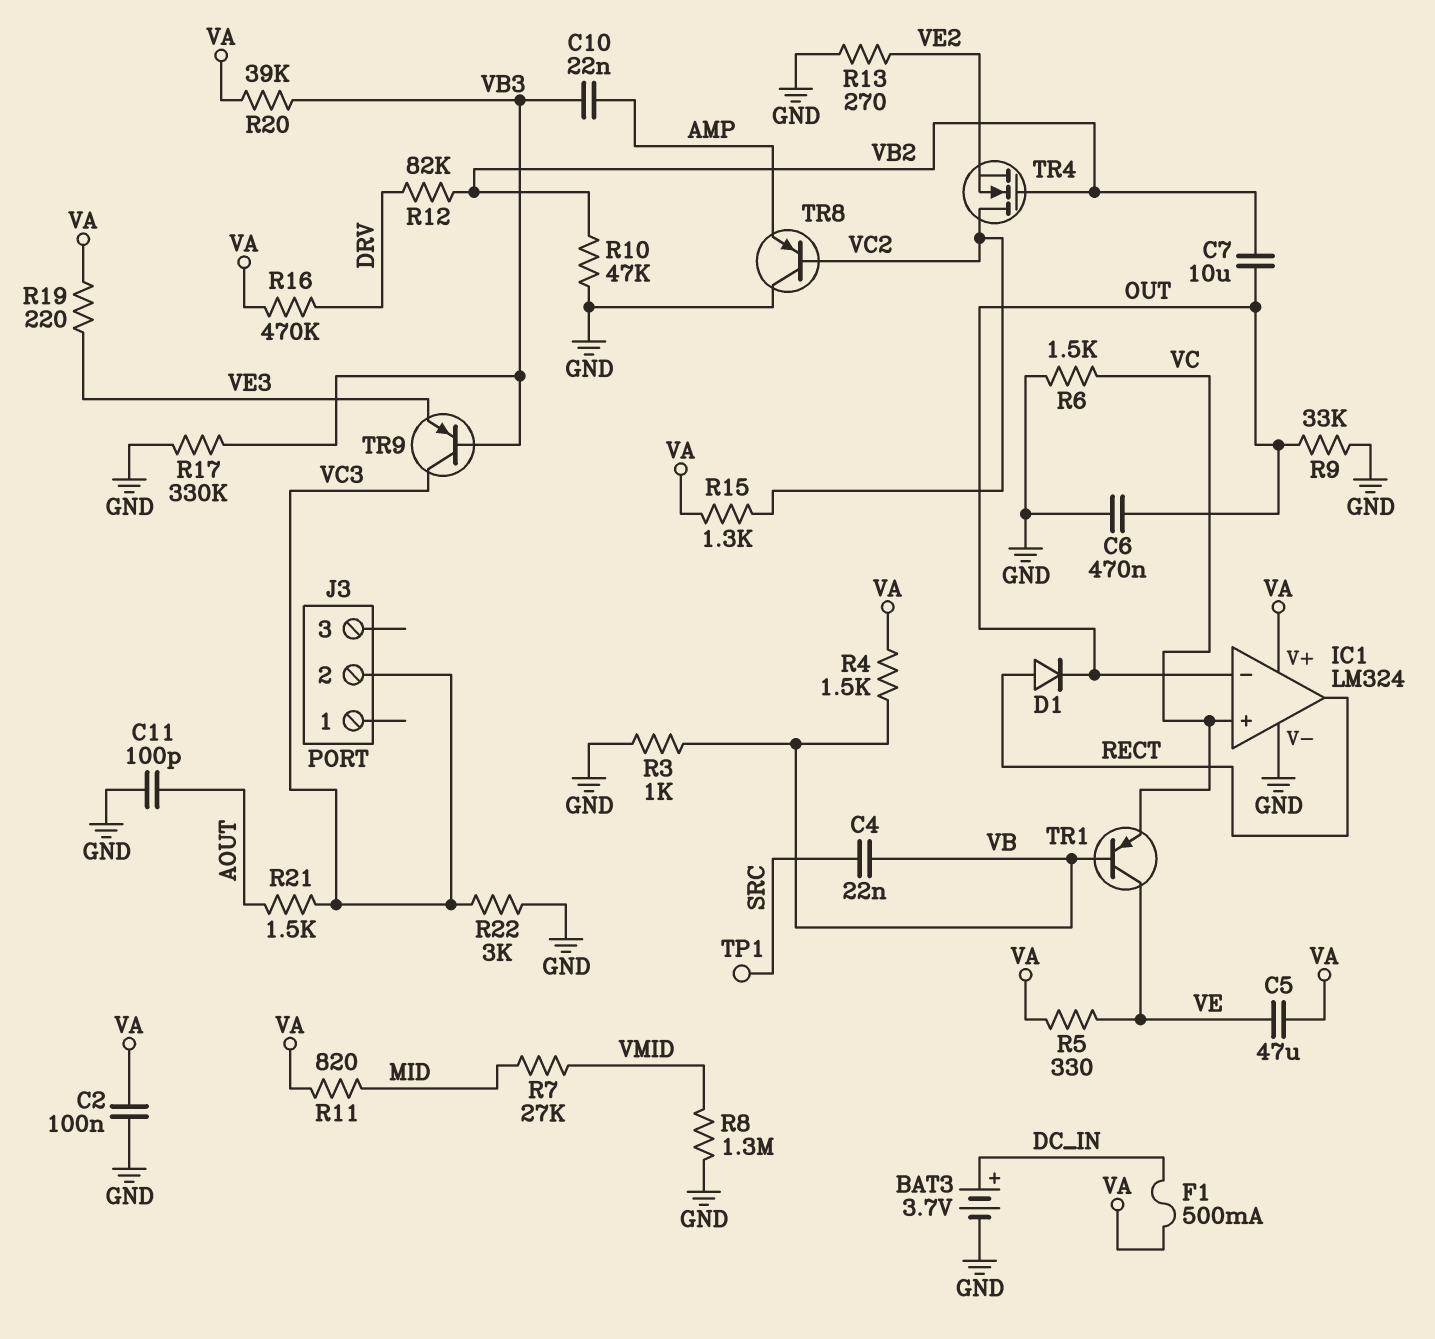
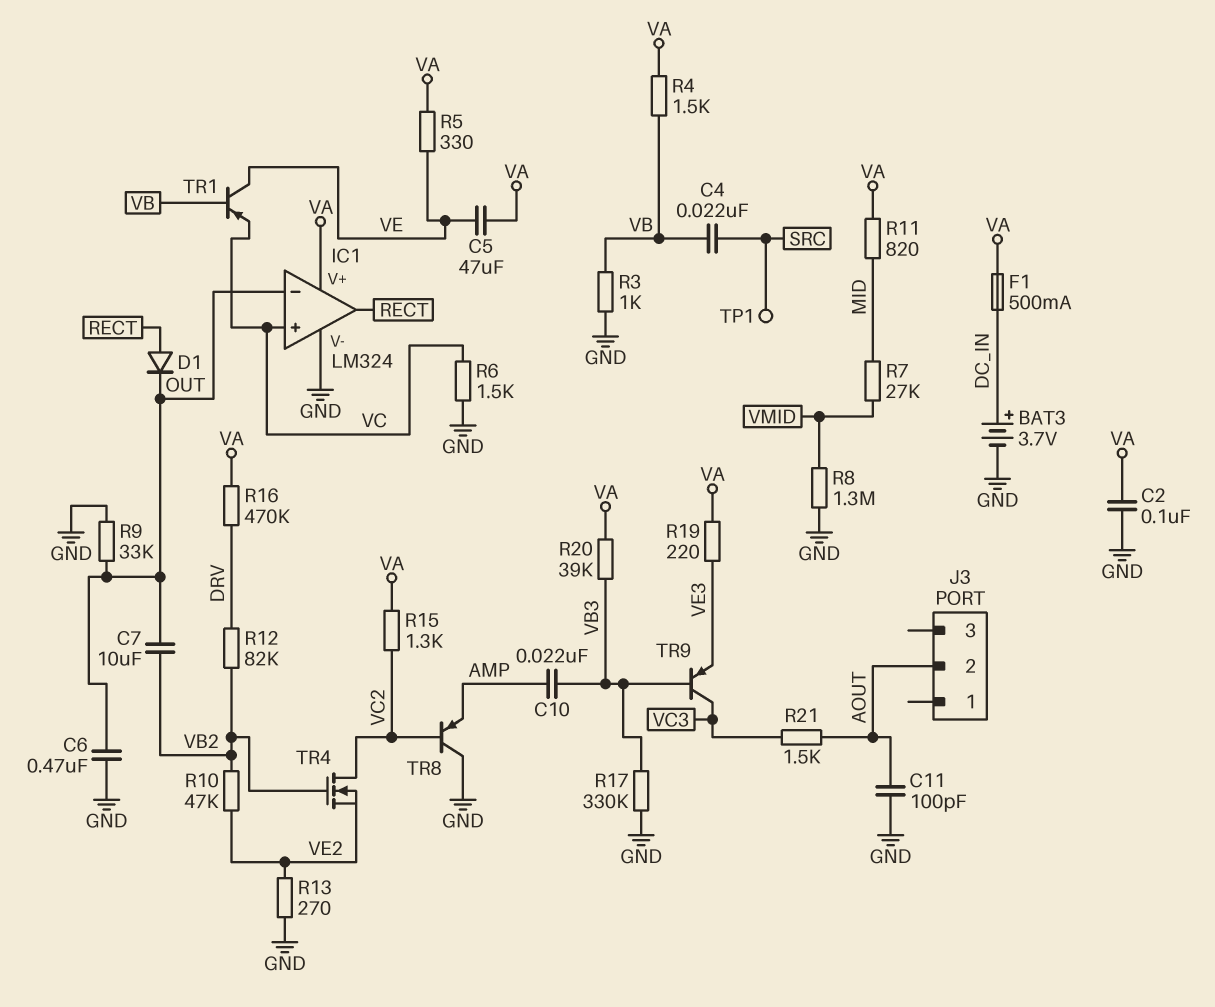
J3 pin 2: VC3 -> AOUT
R10: 47k (GND, VB2) -> 47k (VB2, VE2)
R22: 3k (GND, VC3) -> none

